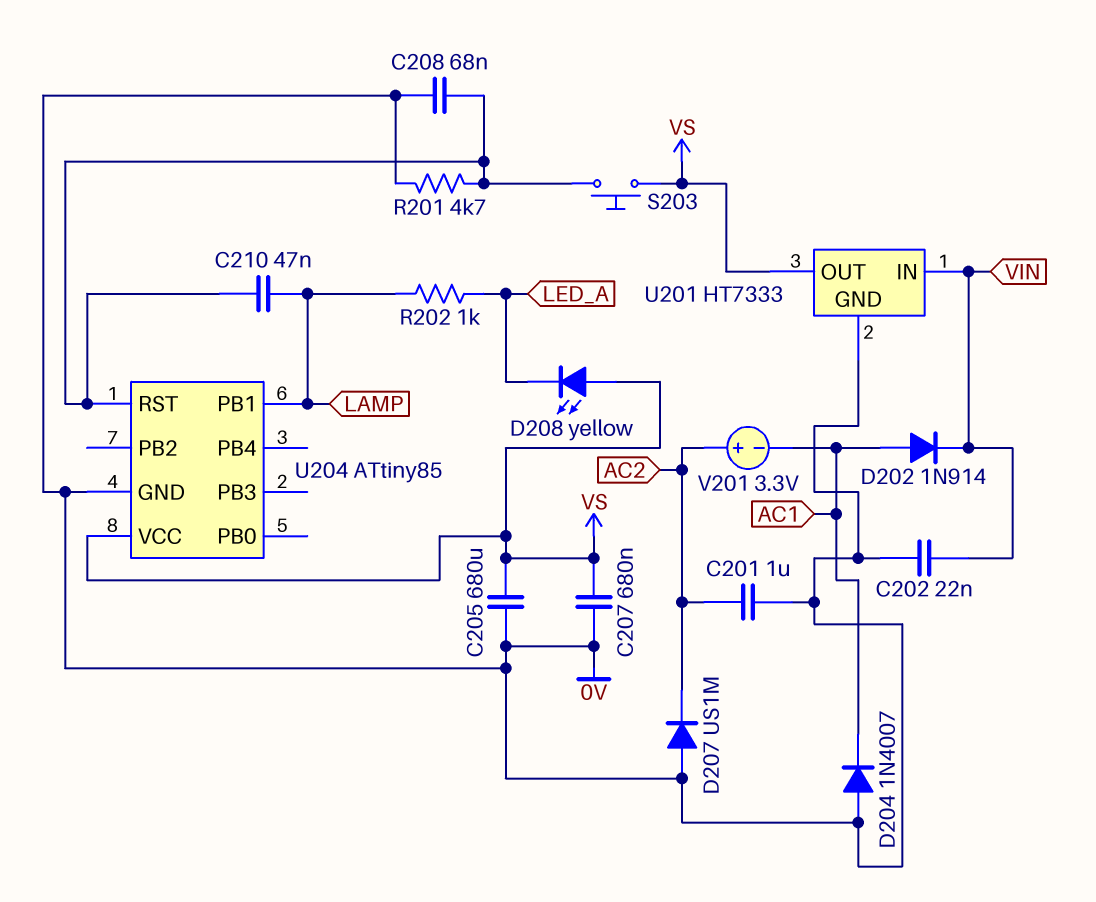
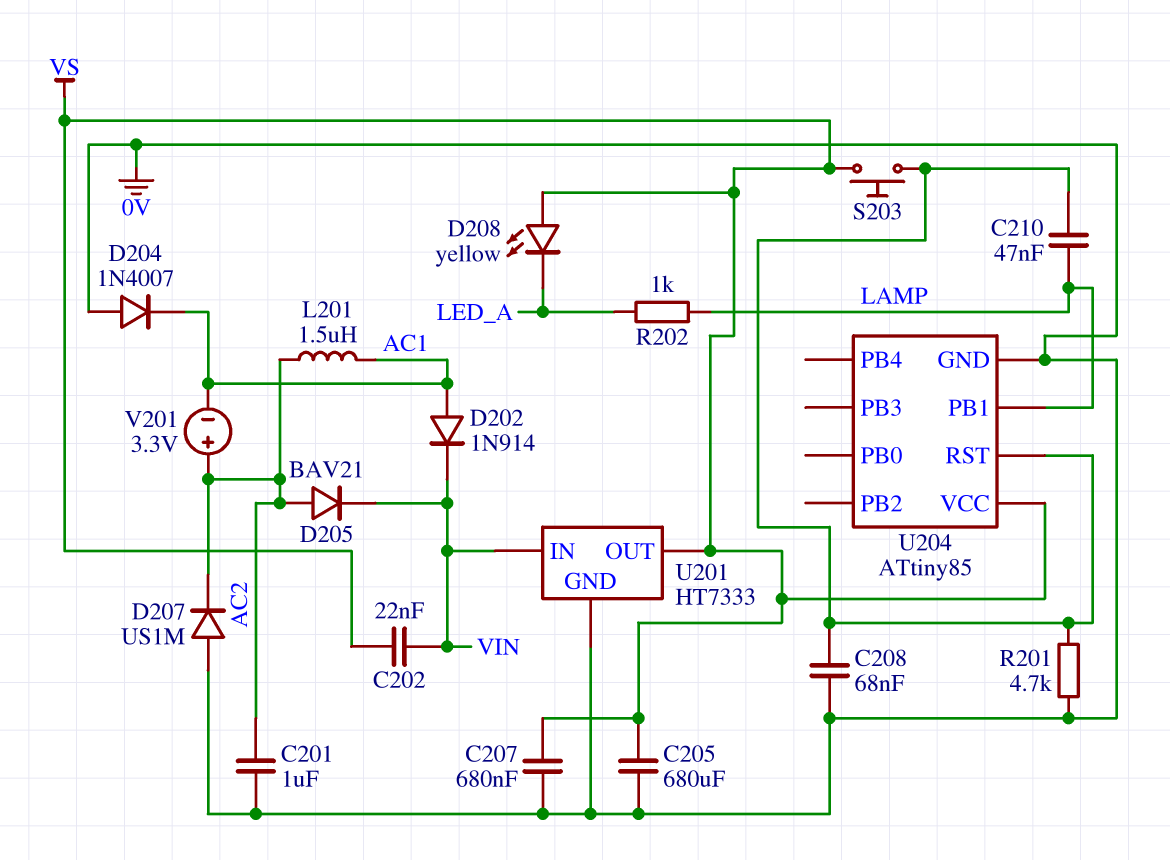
C202: 22nF (0V, VIN) -> 22nF (VIN, VS)
D205: none -> diode BAV21 (A AC2, K VIN)
L201: none -> 1.5uH (AC1, AC2)

